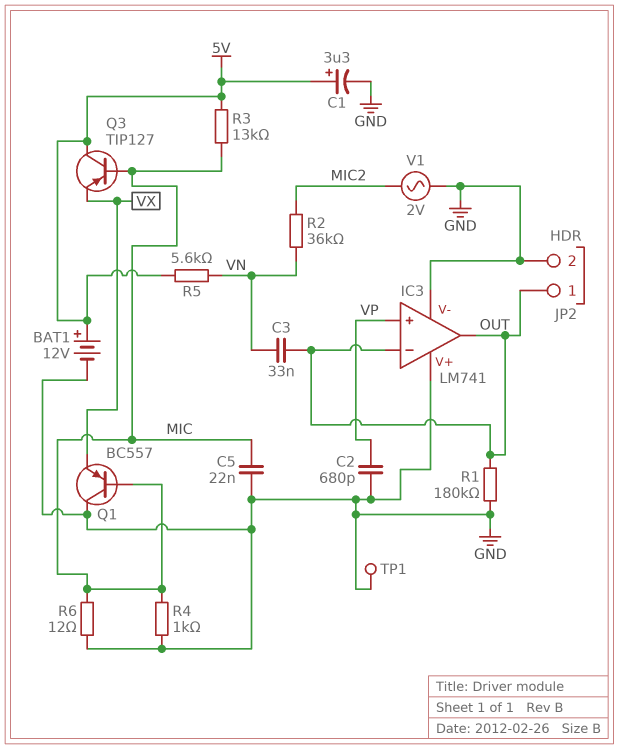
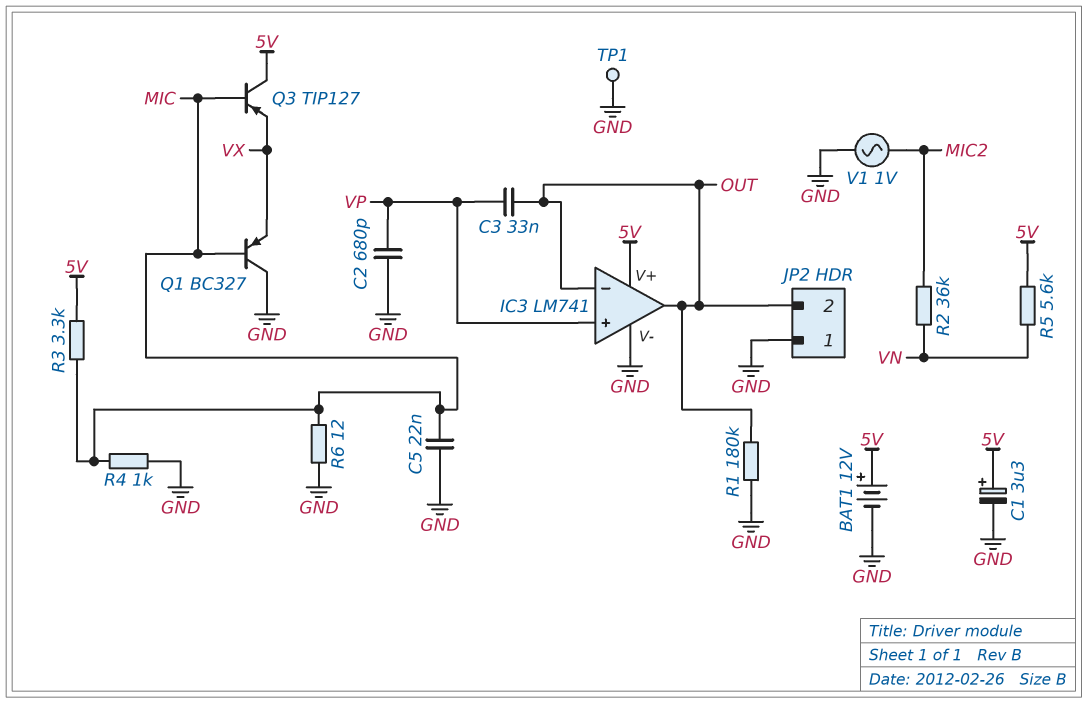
C3: 33nF (OUT, VN) -> 33nF (OUT, VP)
IC3 pin V+: GND -> 5V
JP2 pin 1: OUT -> GND
JP2 pin 2: GND -> OUT
Q1: PNP BC557 (B MIC, C GND, E VX) -> PNP BC327 (B MIC, C GND, E VX)
R3: 13k (5V, MIC) -> 3.3k (5V, MIC)
V1: AC 2V (GND, MIC2) -> AC 1V (GND, MIC2)

